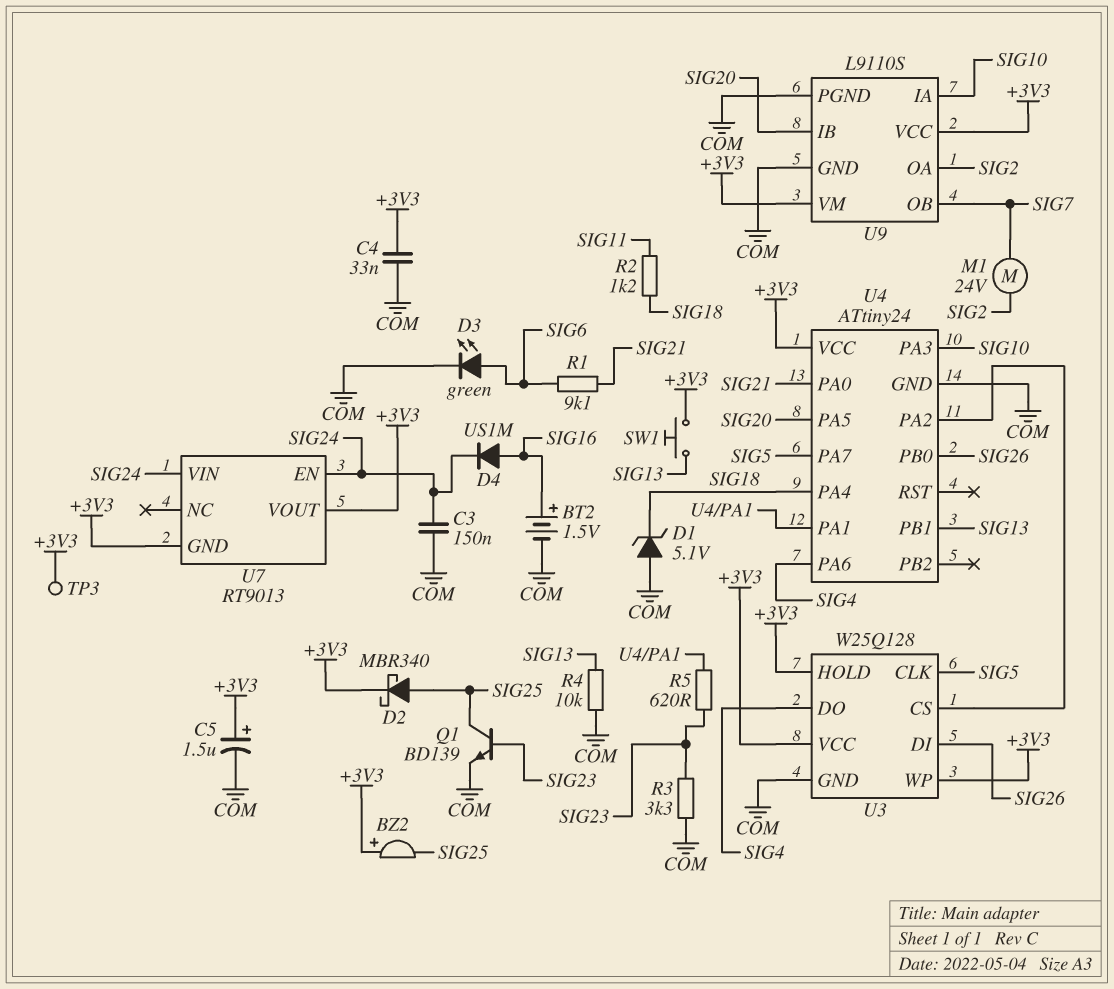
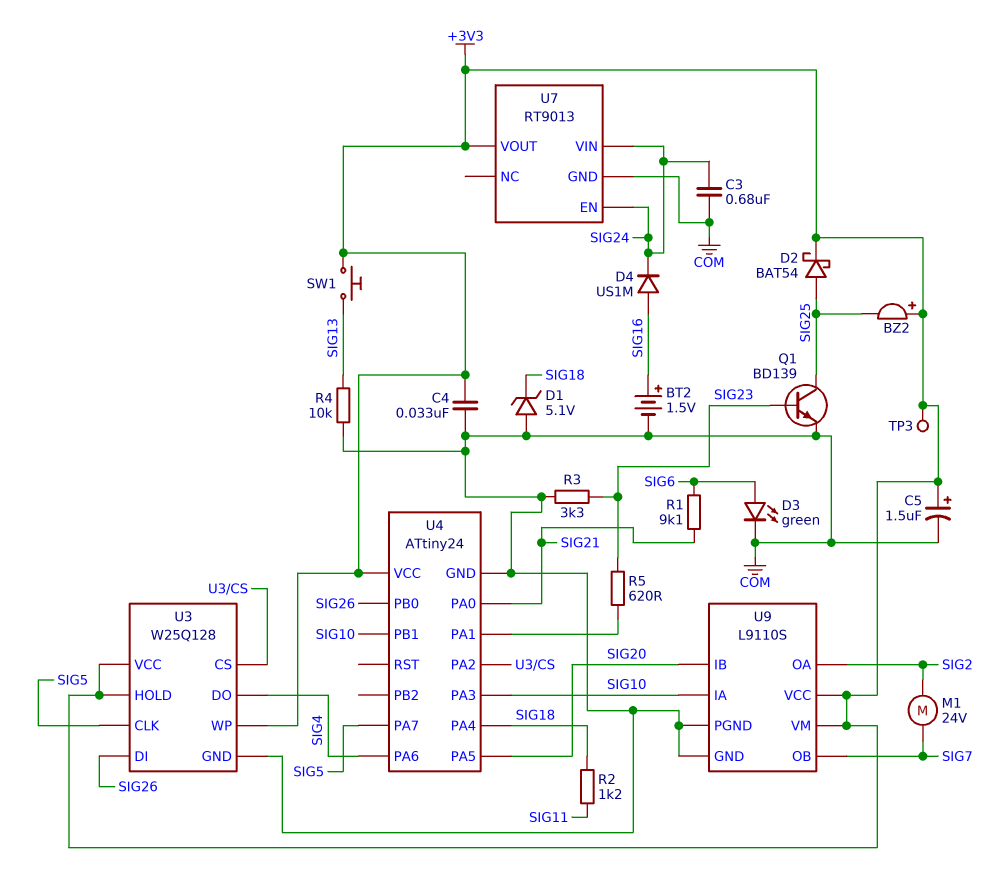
C3: 150nF (COM, SIG24) -> 680nF (COM, SIG24)
D2: schottky MBR340 (A SIG25, K +3V3) -> schottky BAT54 (A SIG25, K +3V3)
U4 pin PB1: SIG13 -> SIG10
U7 pin GND: +3V3 -> COM

